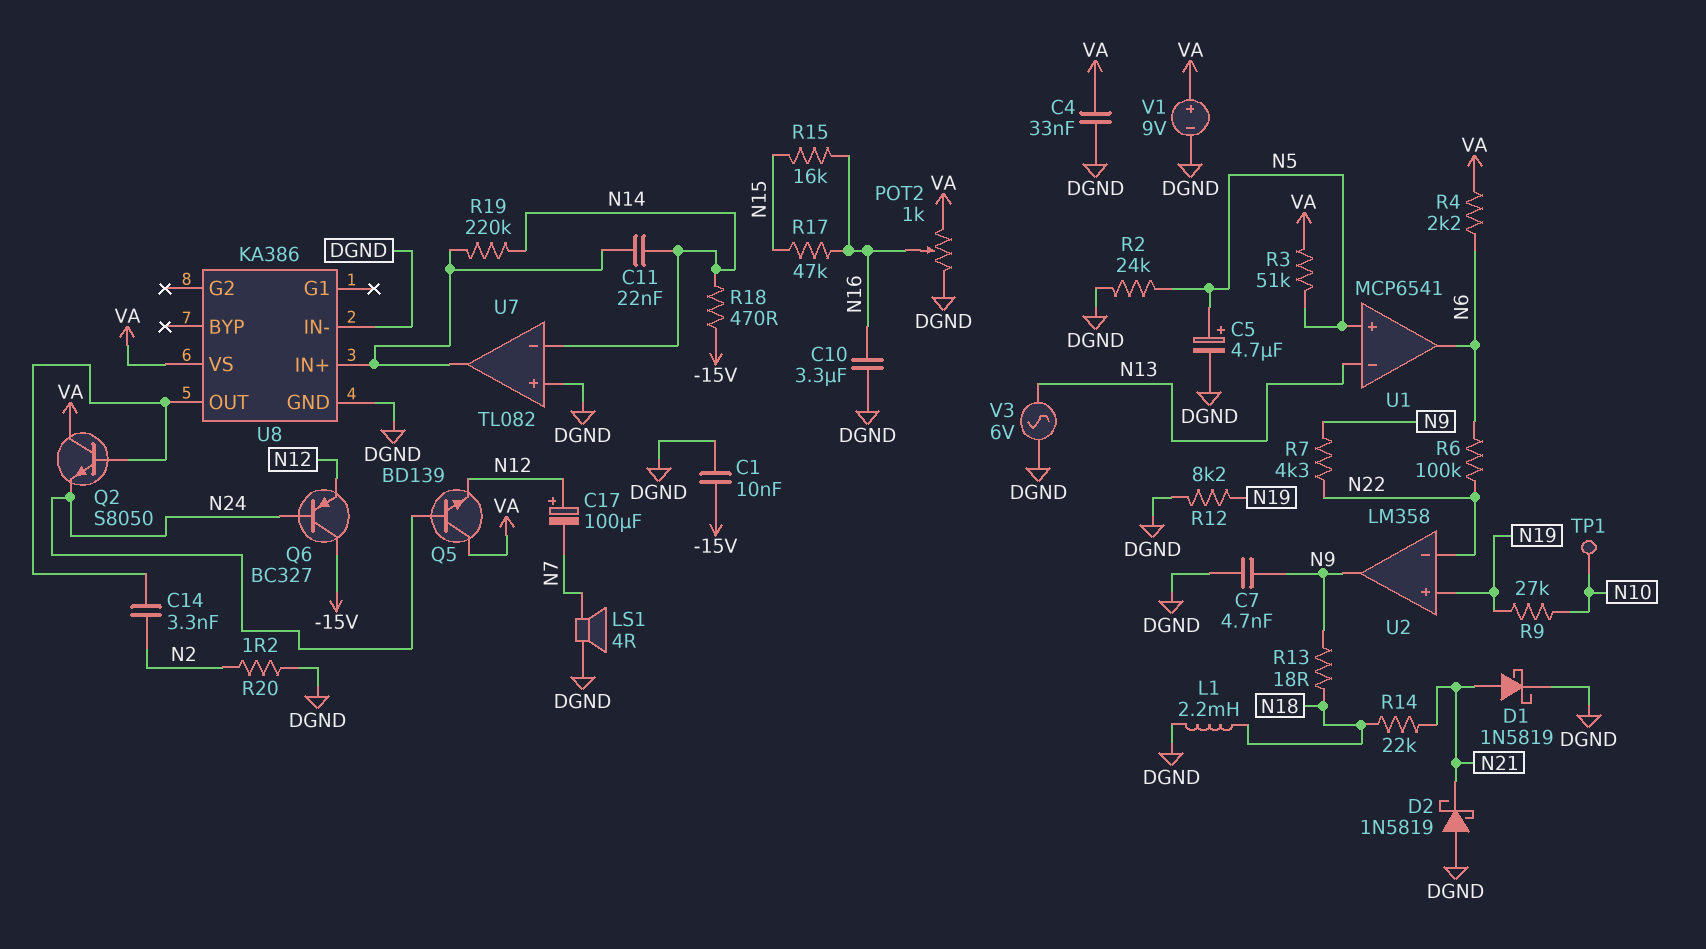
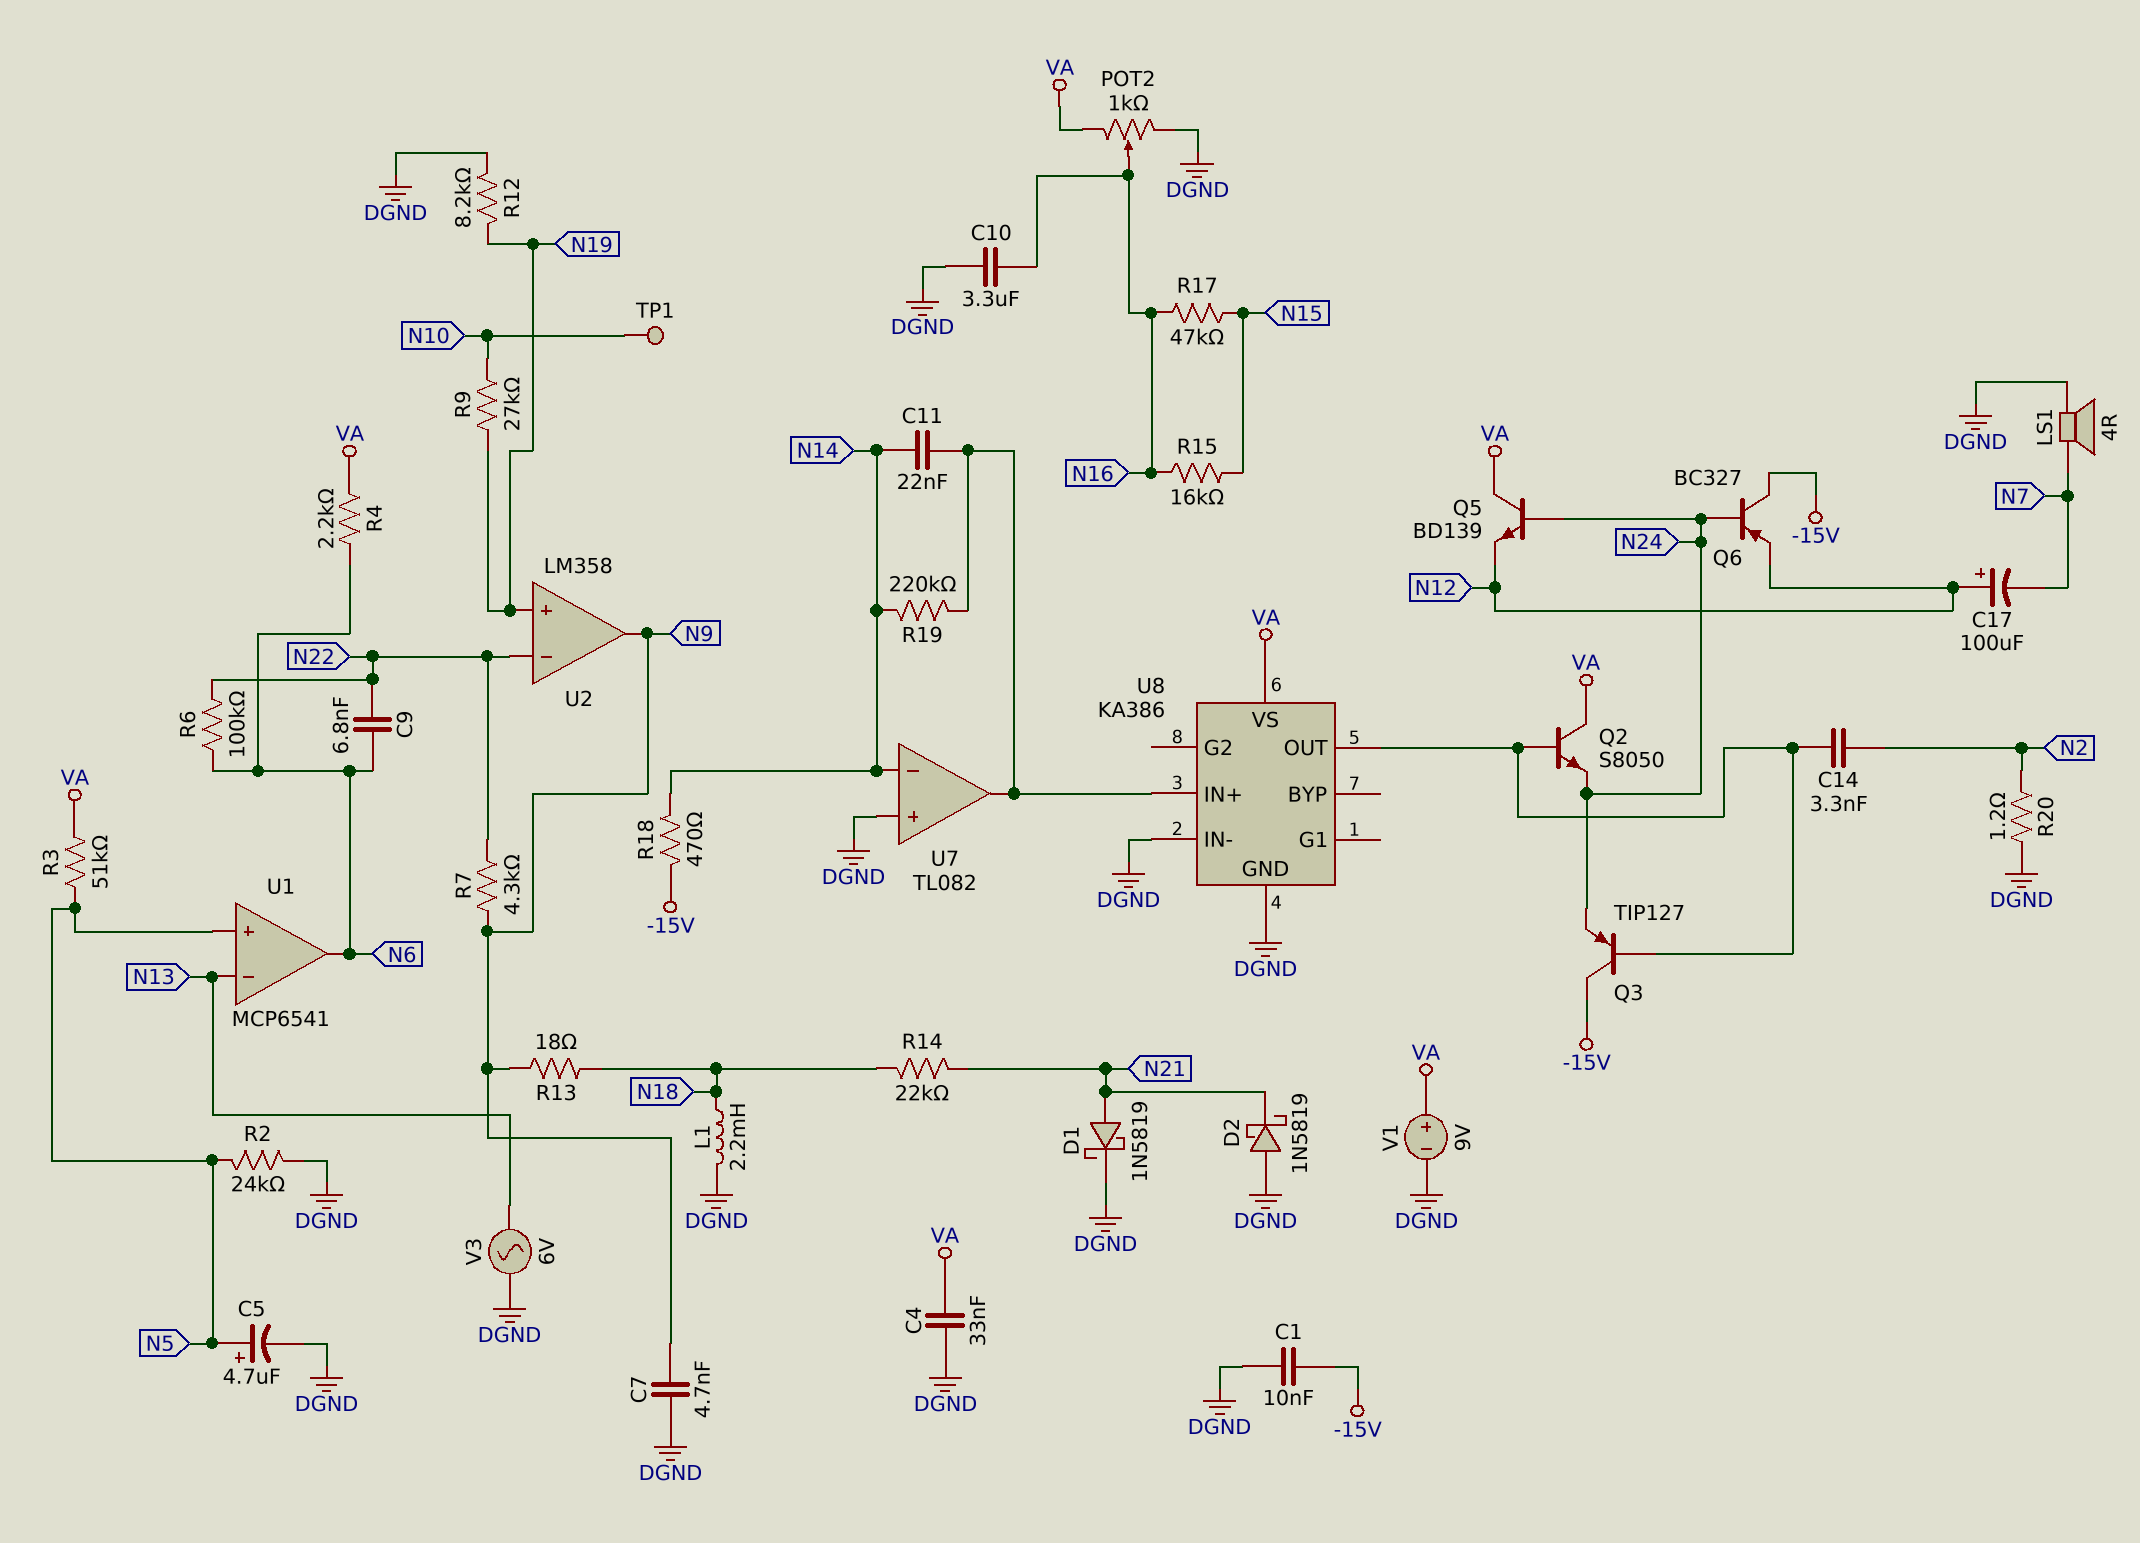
C9: none -> 6.8nF (N6, N22)
Q3: none -> PNP TIP127 (B U8/OUT, C -15V, E N24)

